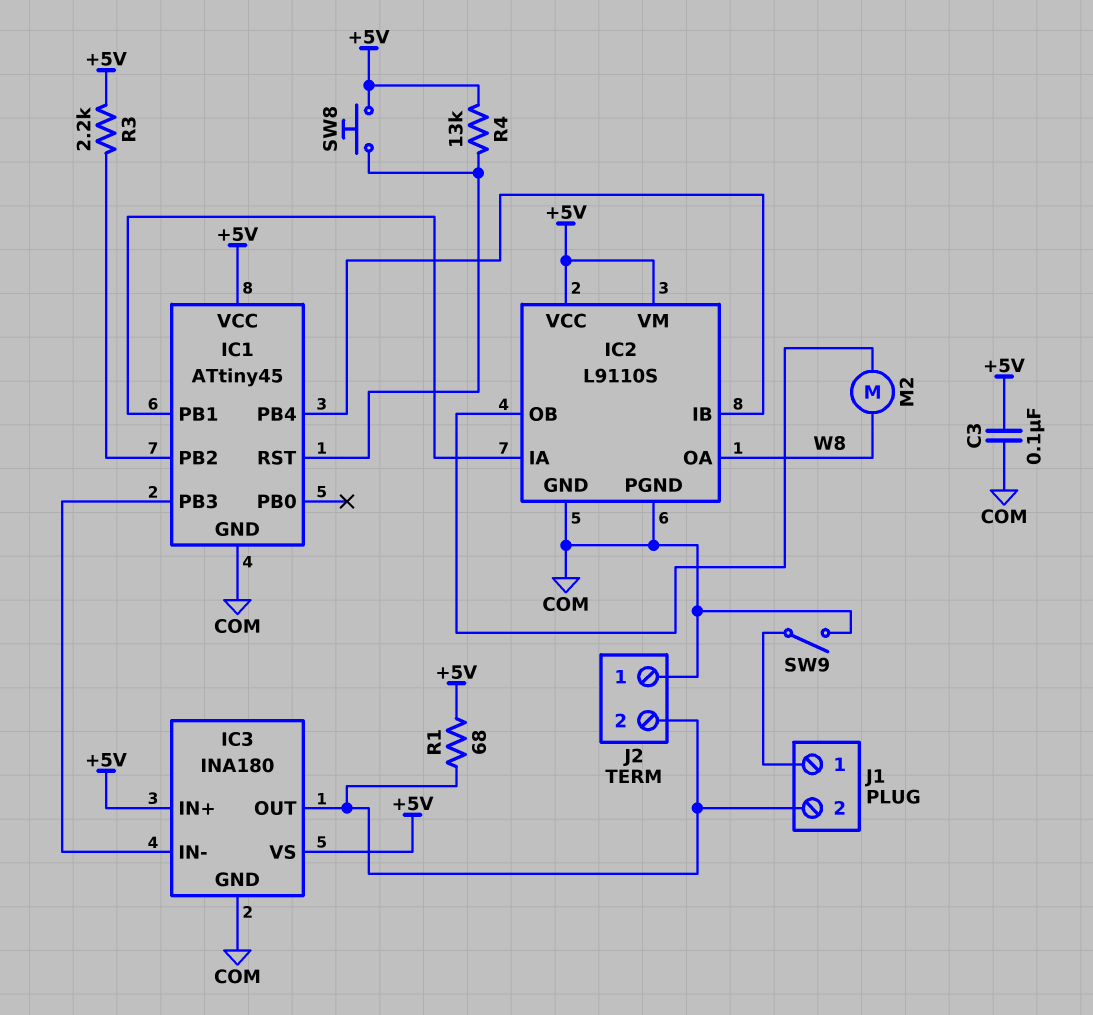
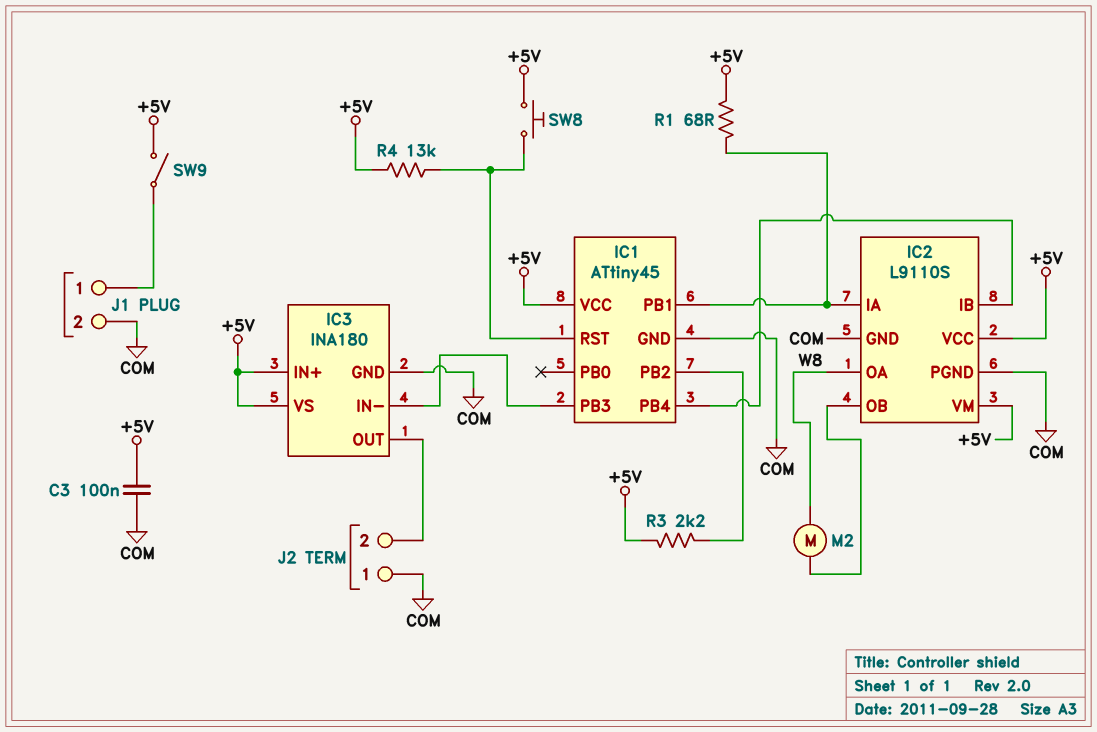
J1 pin 2: IC3/OUT -> COM
R1: 68 (+5V, IC3/OUT) -> 68 (+5V, IC1/PB1)
SW9: switch (COM, J1/1) -> switch (+5V, J1/1)

